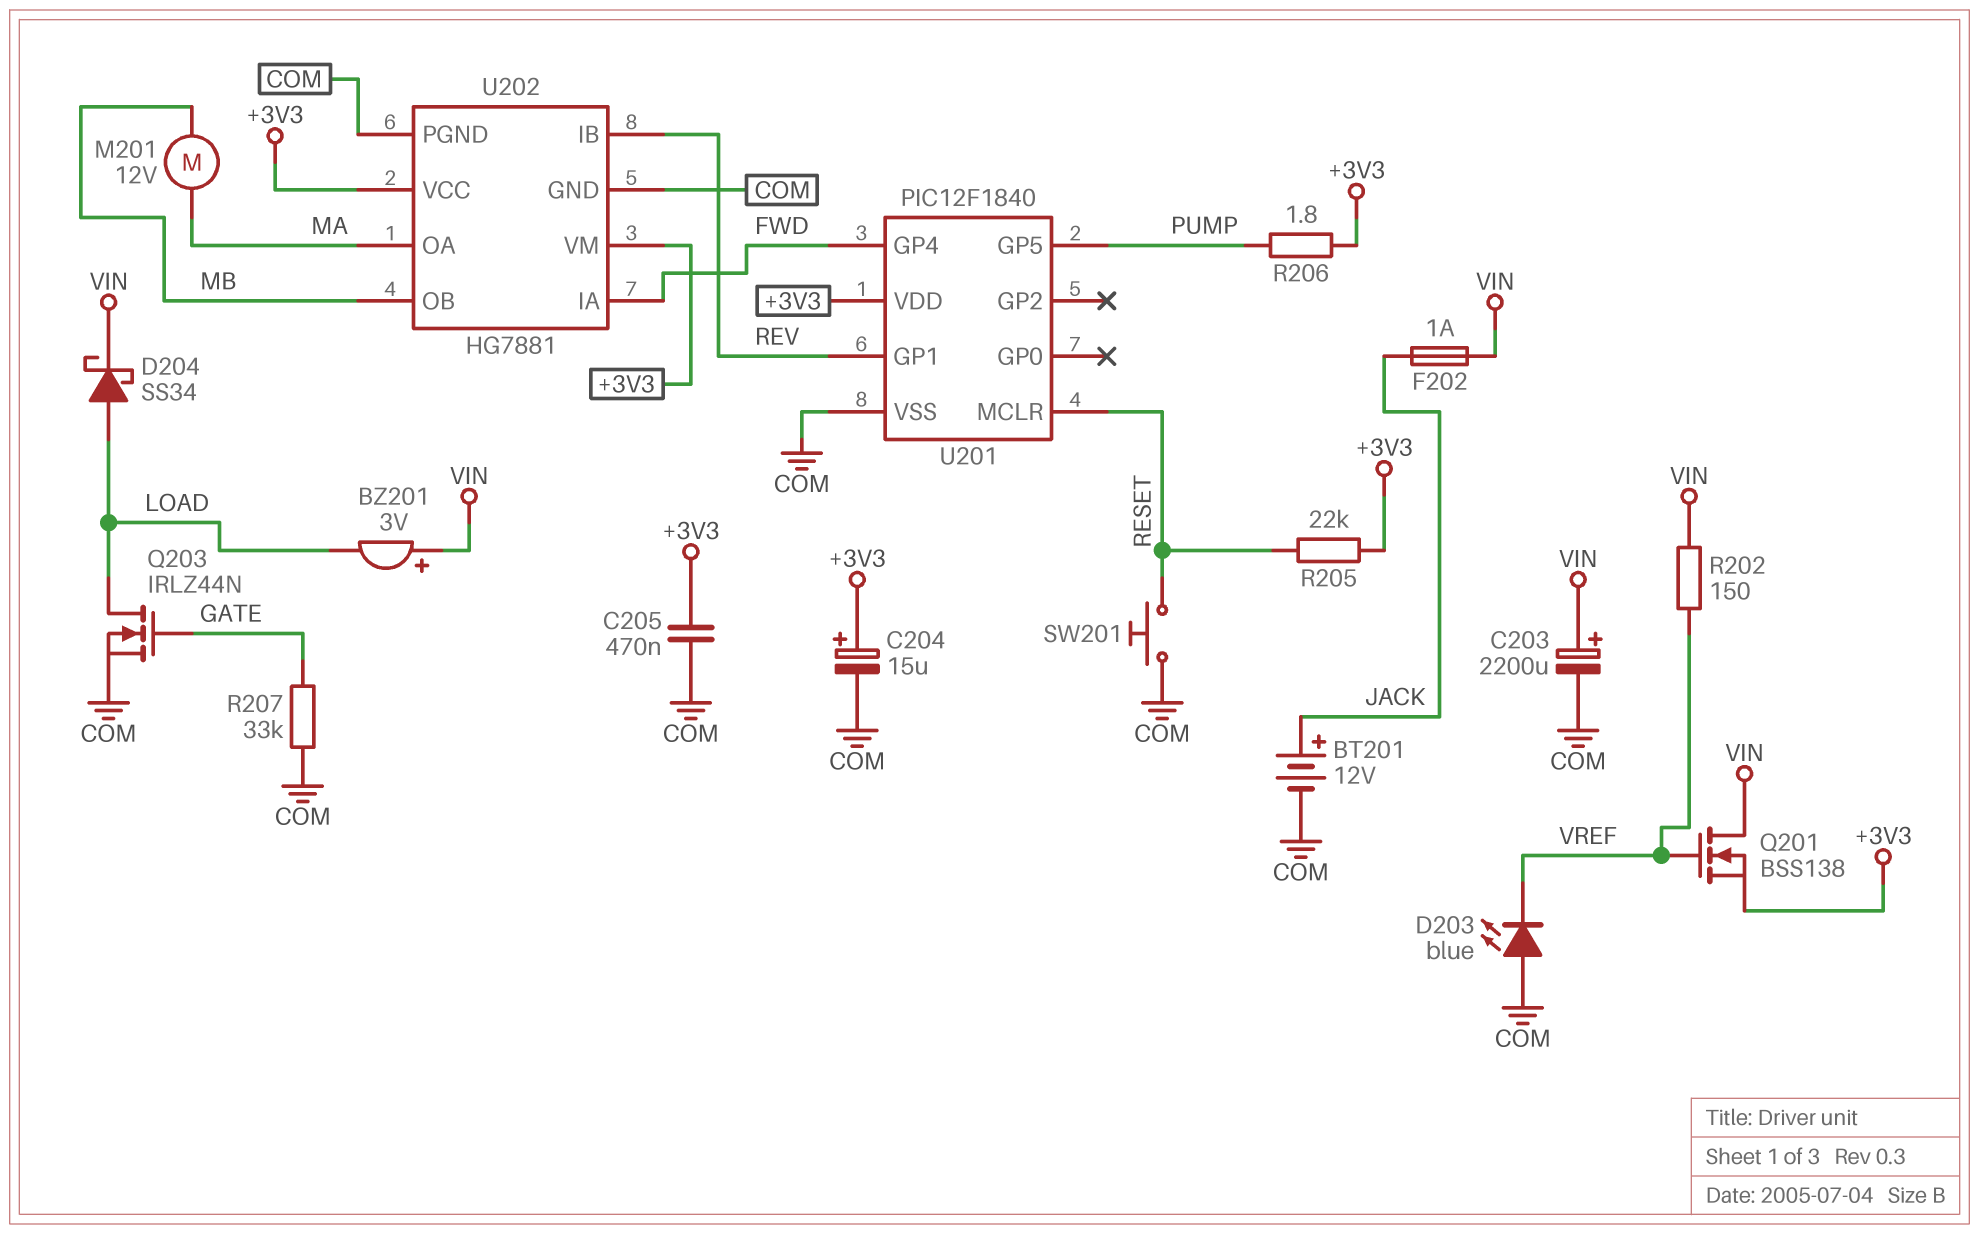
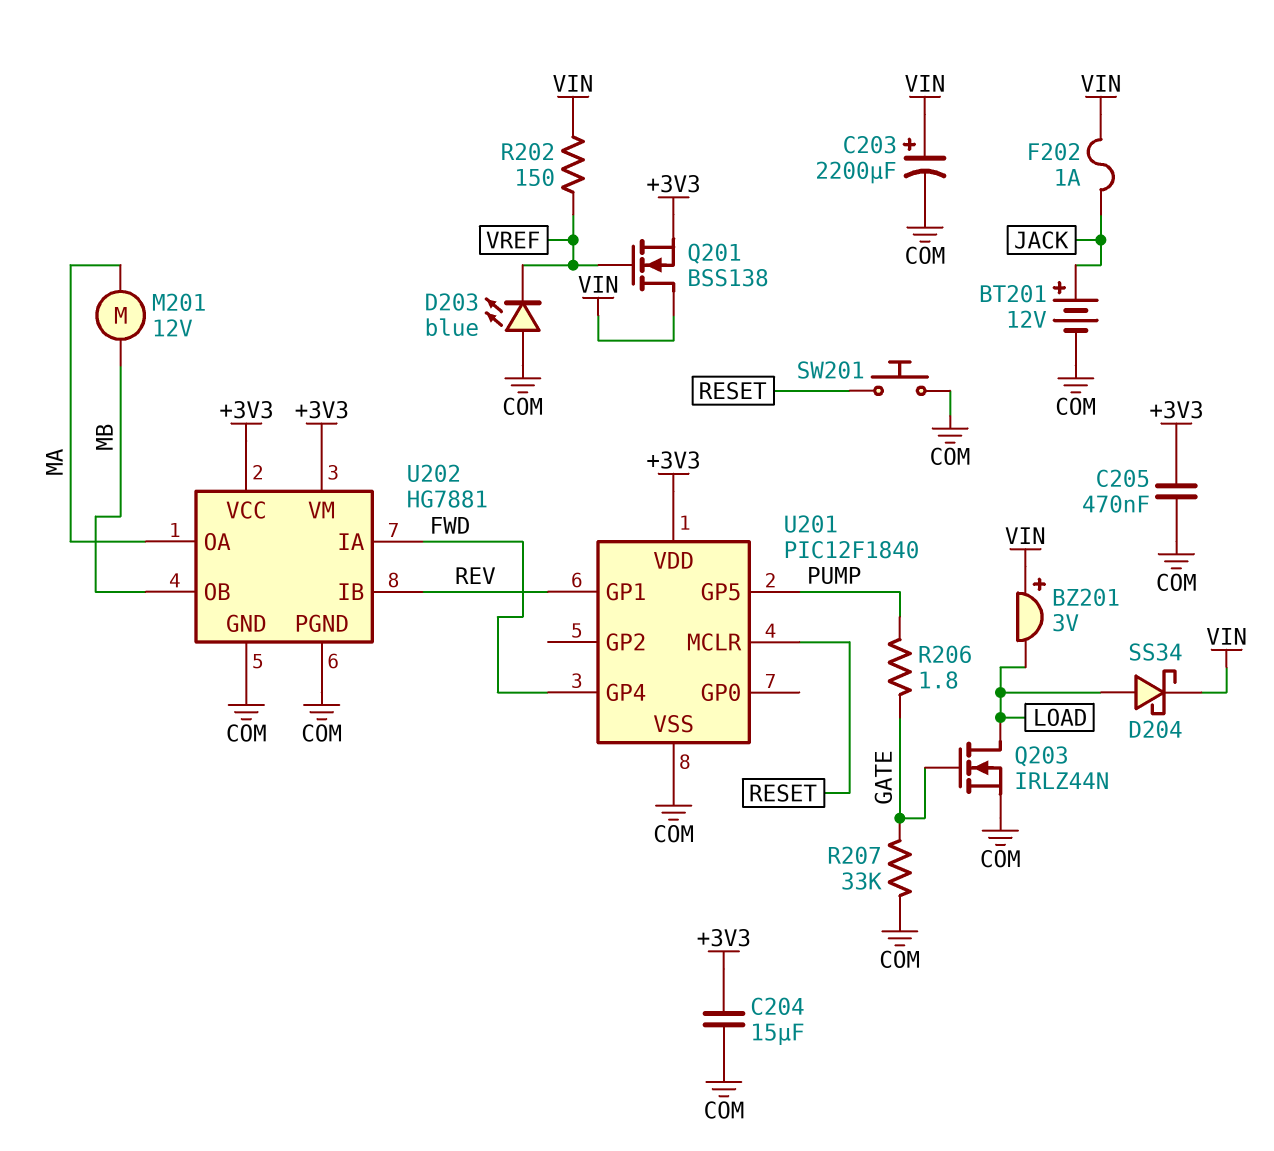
C204: 15uF (plus +3V3, minus COM) -> 15uF (+3V3, COM)
R205: 22k (+3V3, RESET) -> none
R206: 1.8 (+3V3, PUMP) -> 1.8 (GATE, PUMP)

